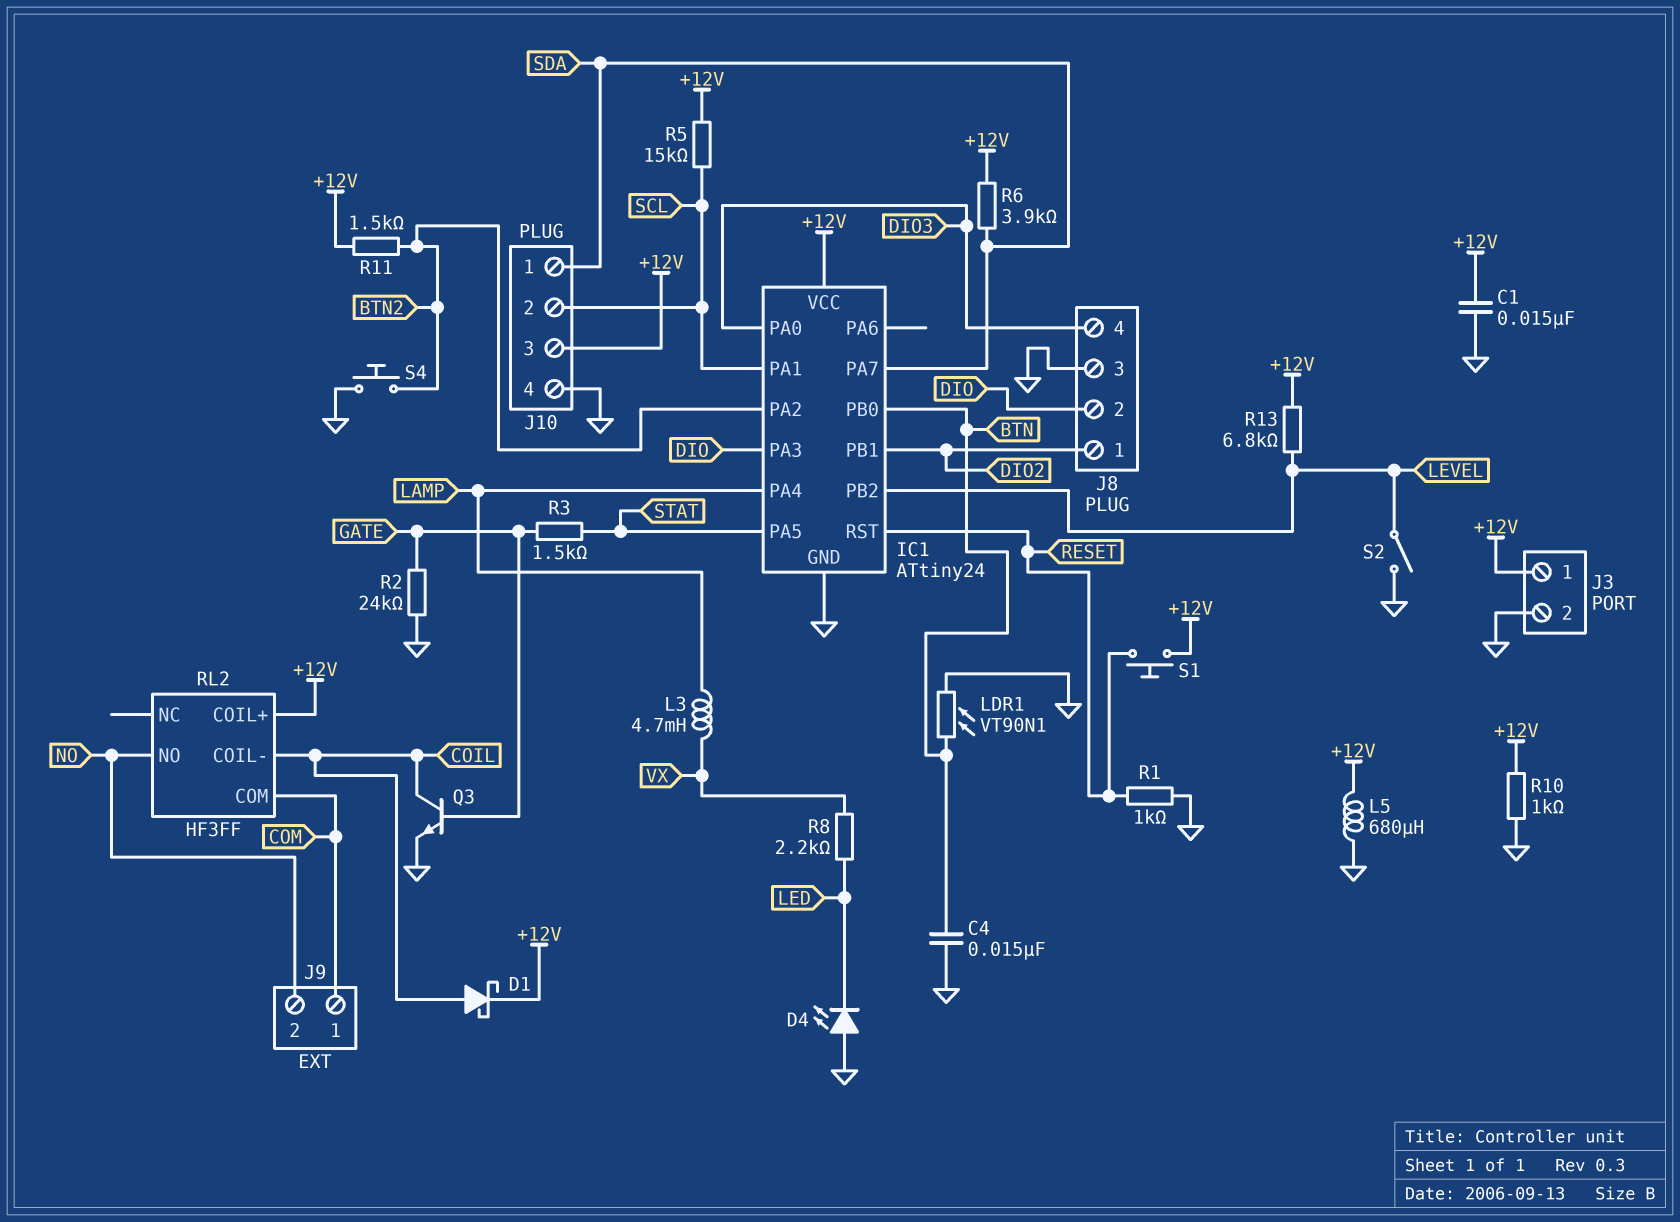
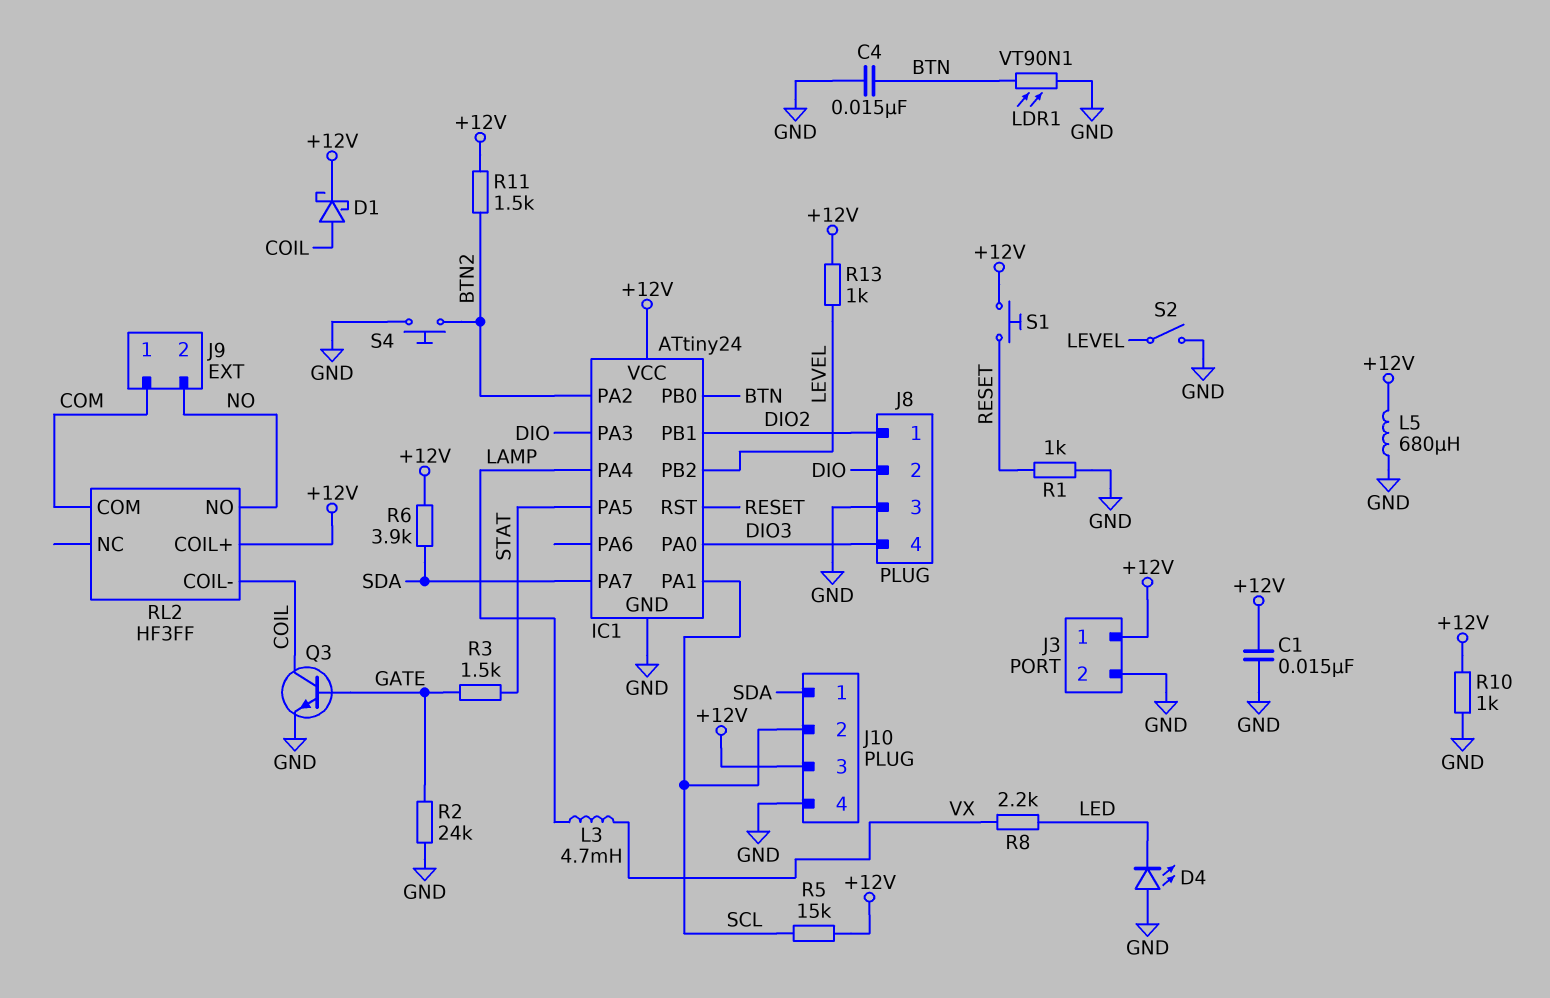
R13: 6.8k (+12V, LEVEL) -> 1k (+12V, LEVEL)

